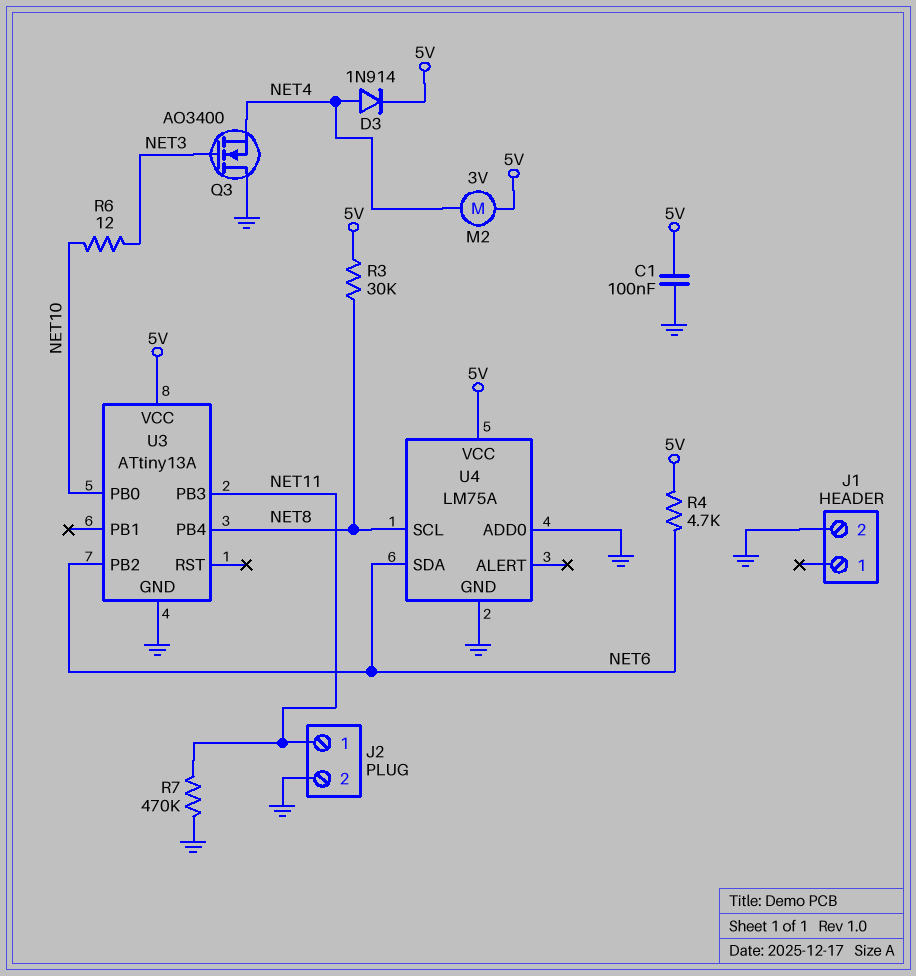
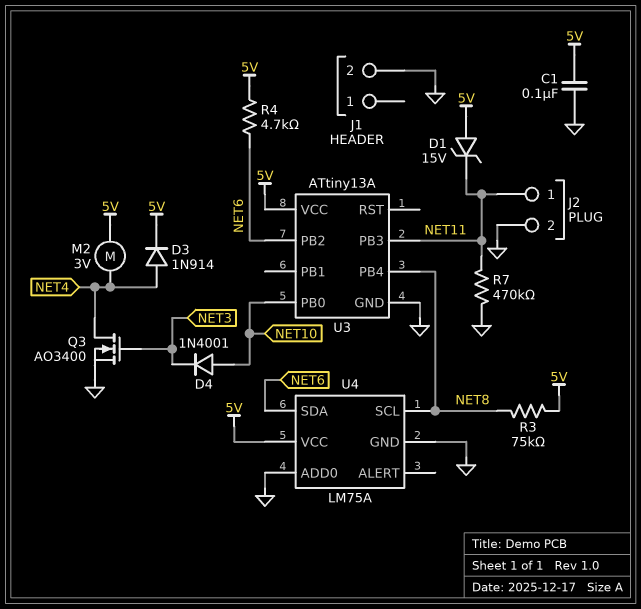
D1: none -> zener 15V (A 5V, K NET11)
D4: none -> diode 1N4001 (A NET10, K NET3)
Q3: NMOS AO3400 (G NET3, D GND, S NET4) -> NMOS AO3400 (G NET3, D NET4, S GND)
R3: 30k (5V, NET8) -> 75k (5V, NET8)
R6: 12 (NET3, NET10) -> none

